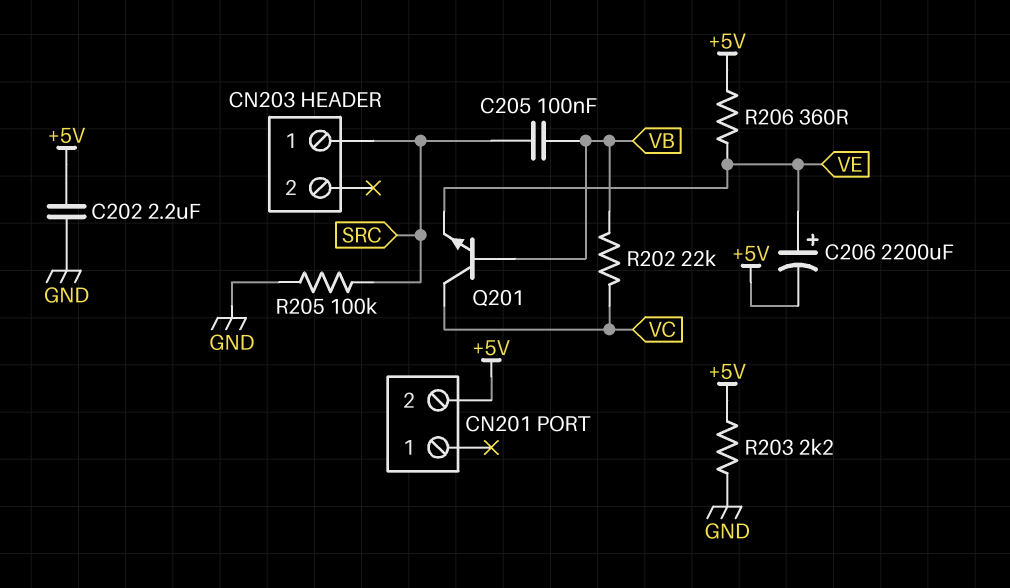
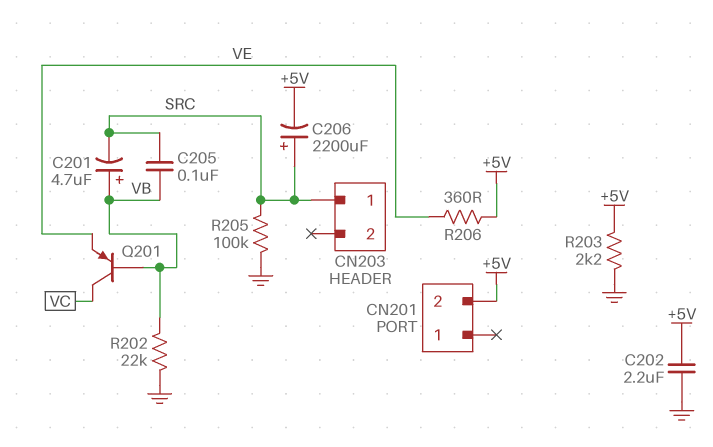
C201: none -> 4.7uF (plus VB, minus SRC)
C206: 2200uF (plus VE, minus +5V) -> 2200uF (plus SRC, minus +5V)
Q201: NPN (B VB, C VC, E VE) -> PNP (B VB, C VC, E VE)
R202: 22k (VB, VC) -> 22k (GND, VB)

